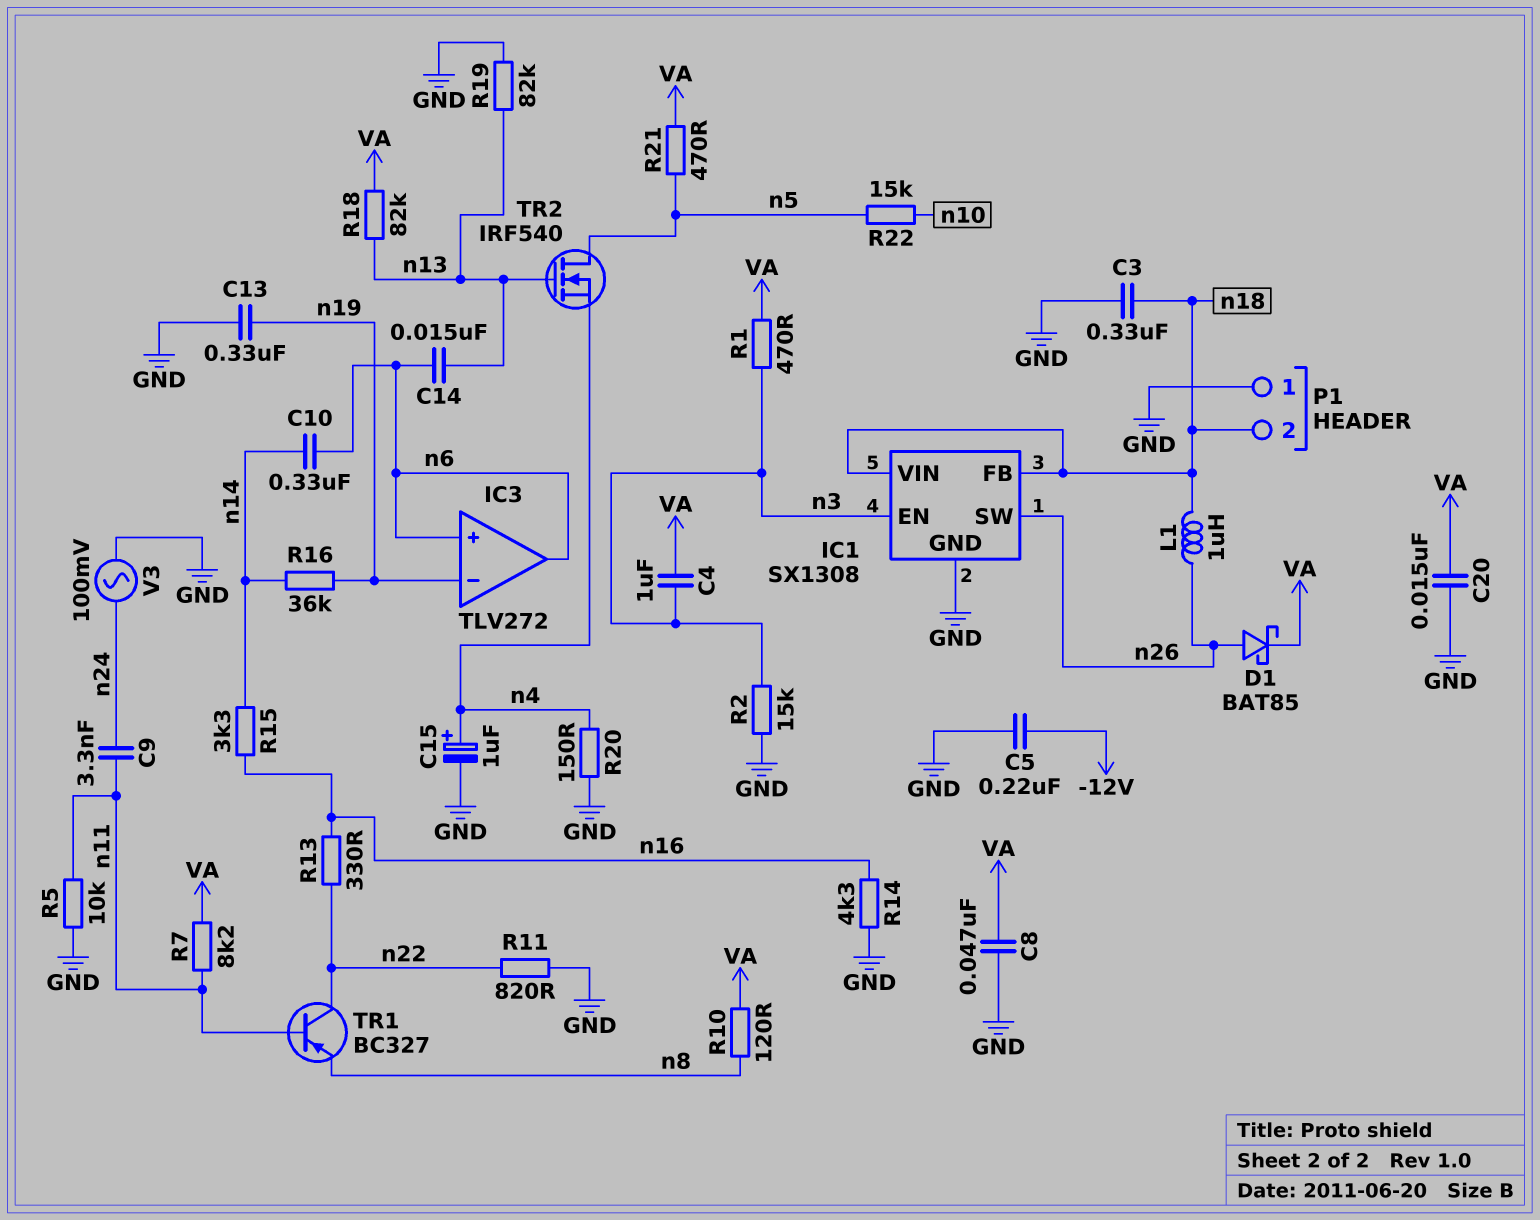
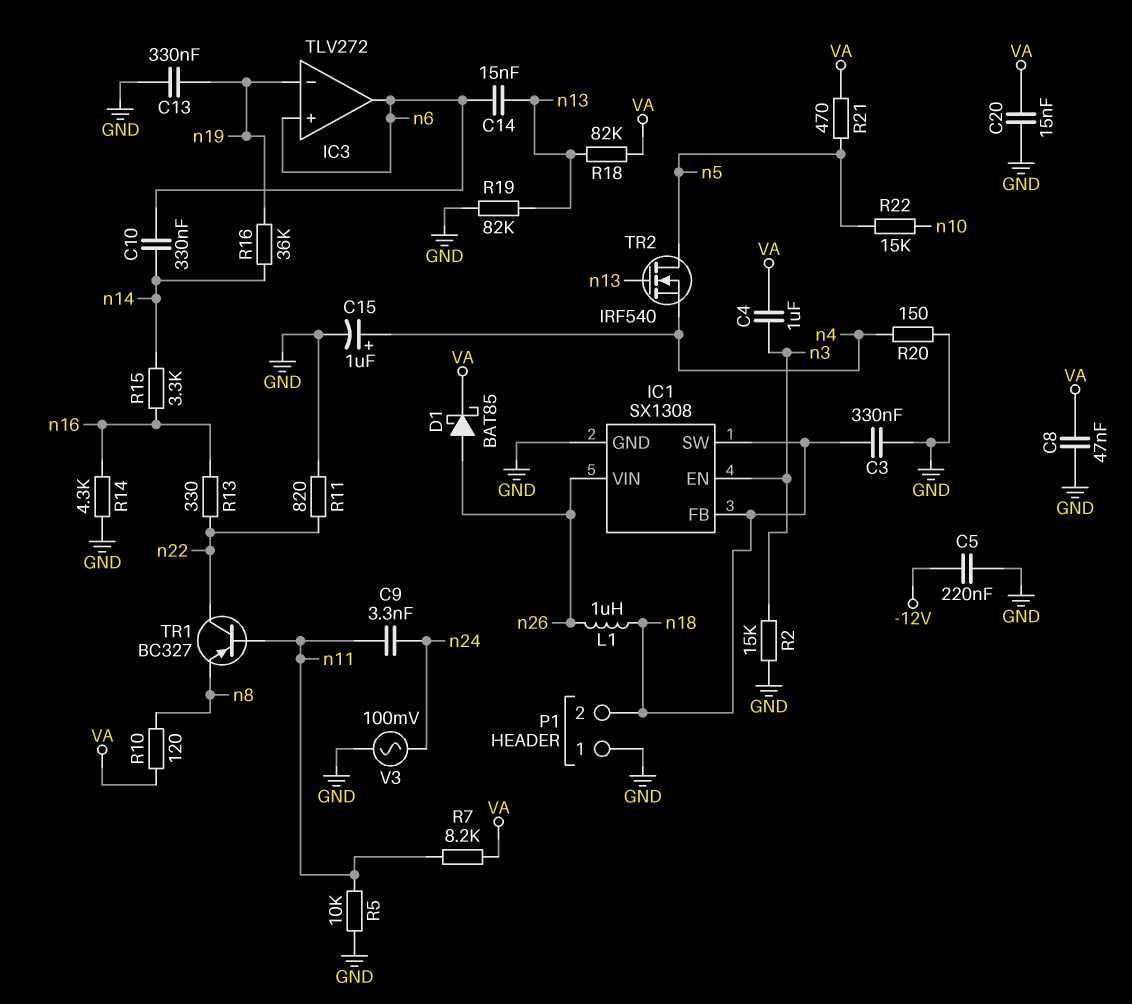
IC1 pin SW: n26 -> n18
IC1 pin VIN: n18 -> n26
R1: 470 (VA, n3) -> none

